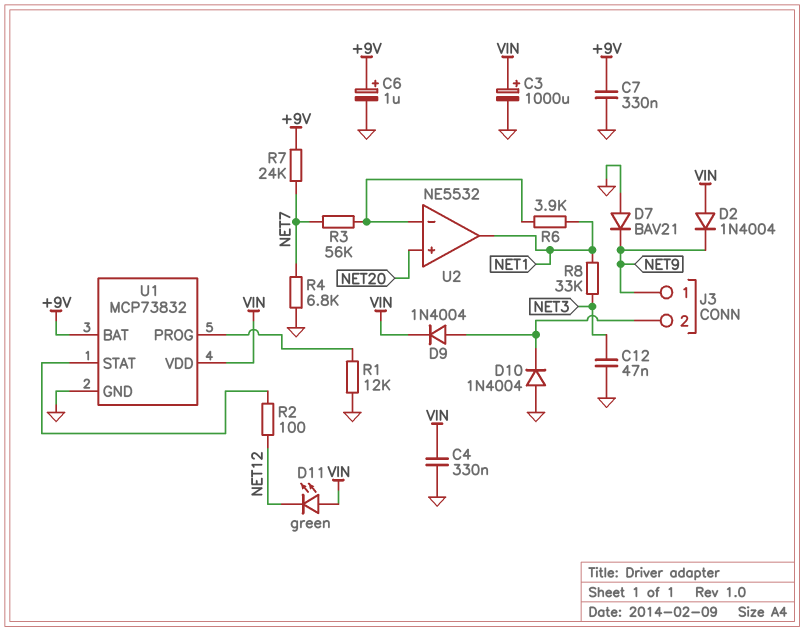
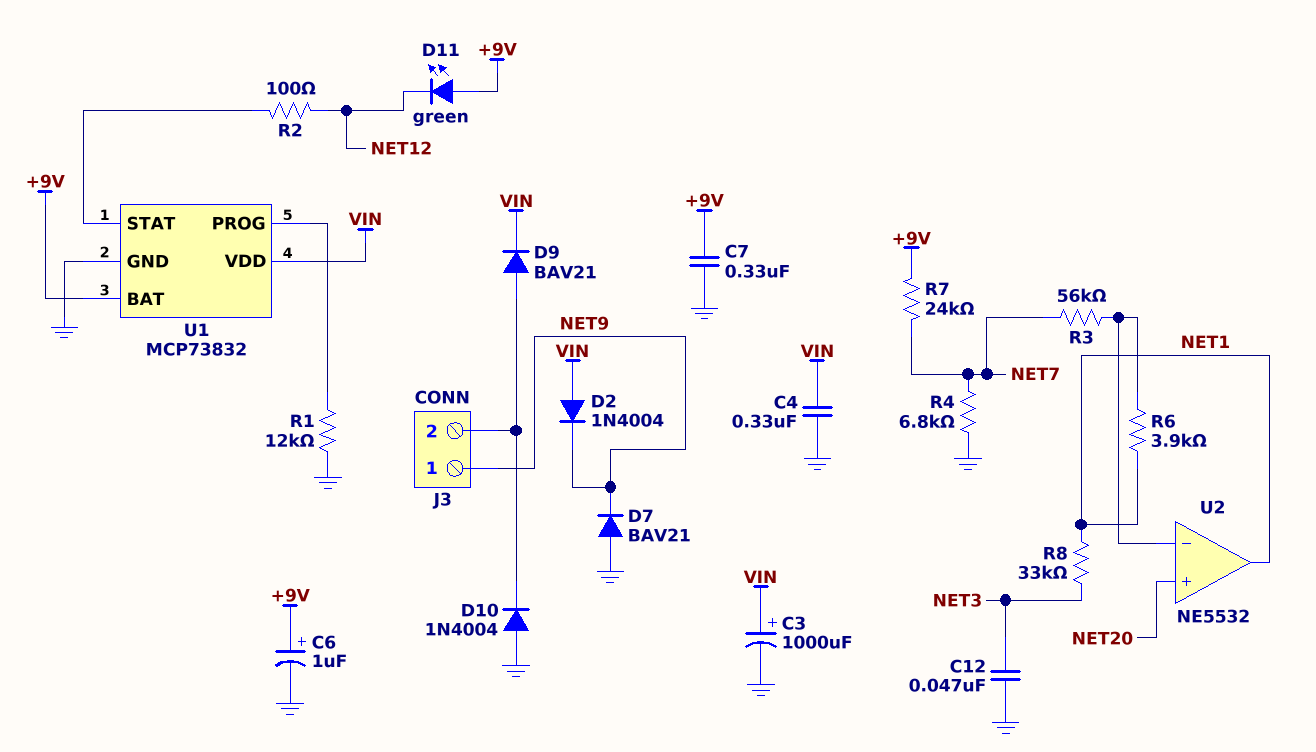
D9: diode 1N4004 (A J3/2, K VIN) -> diode BAV21 (A J3/2, K VIN)
D11: LED green (A VIN, K NET12) -> LED green (A +9V, K NET12)

